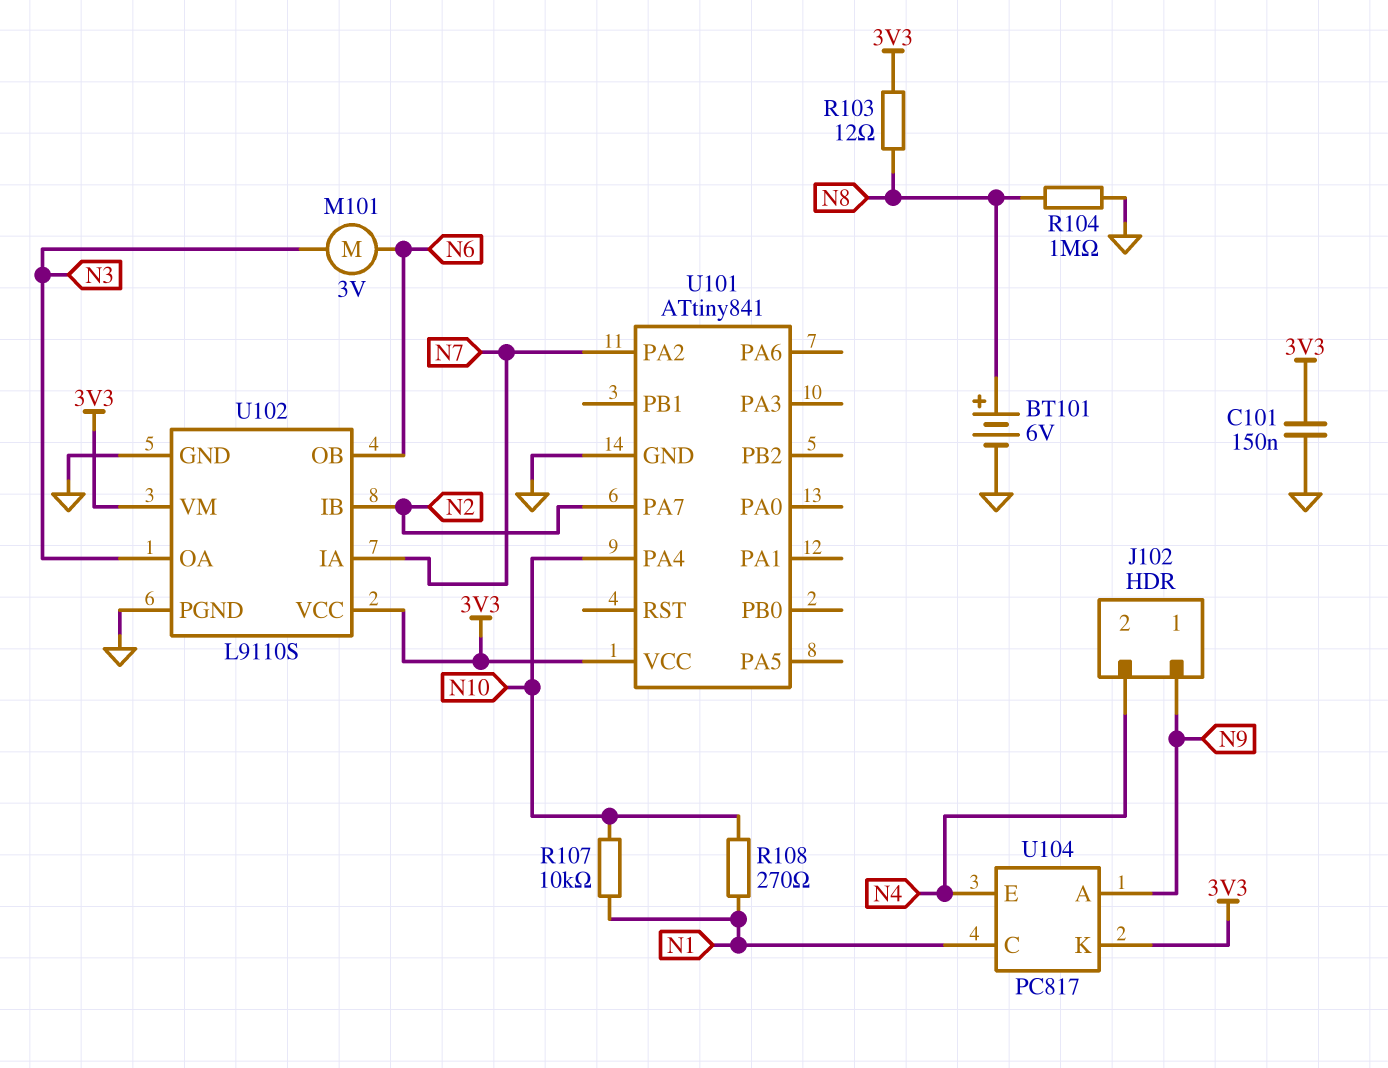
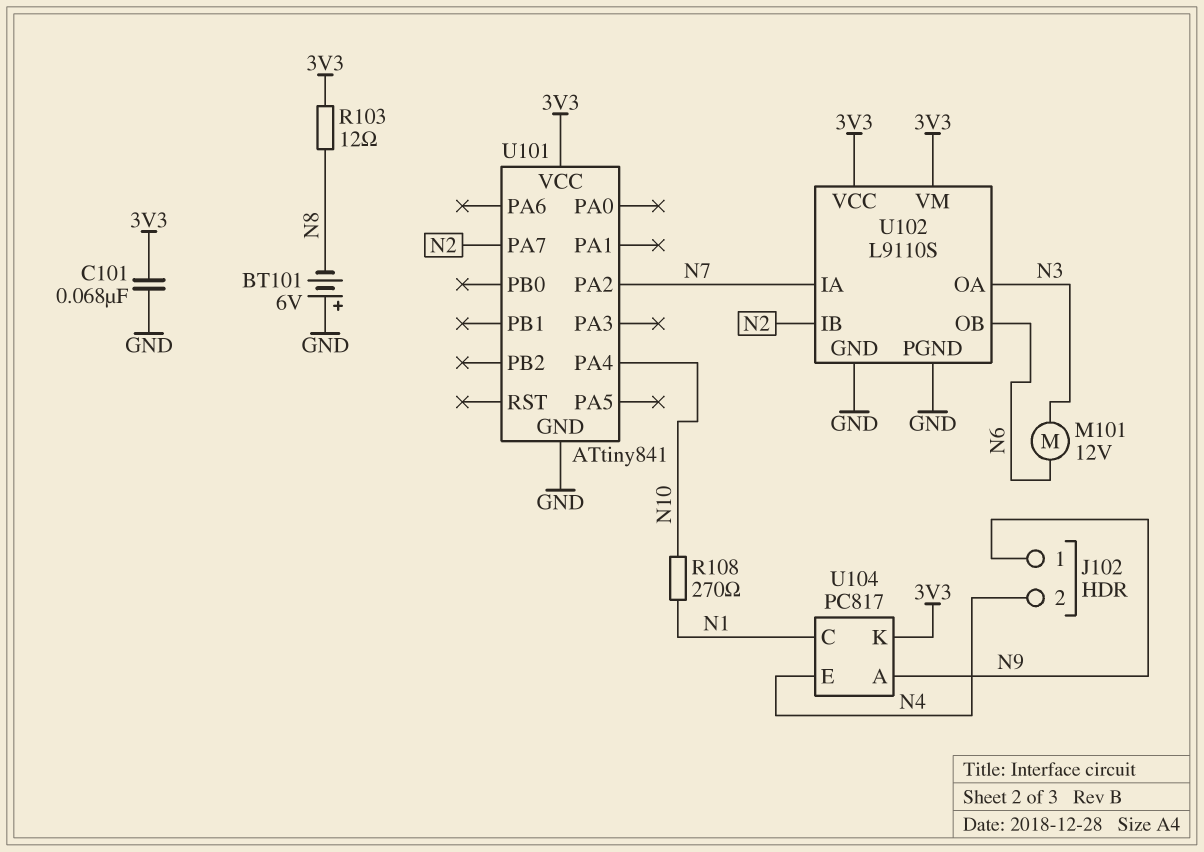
BT101: 6V (plus N8, minus GND) -> 6V (plus GND, minus N8)
C101: 150nF (3V3, GND) -> 68nF (3V3, GND)
M101: motor 3V (N3, N6) -> motor 12V (N3, N6)
R104: 1M (GND, N8) -> none
R107: 10k (N1, N10) -> none

